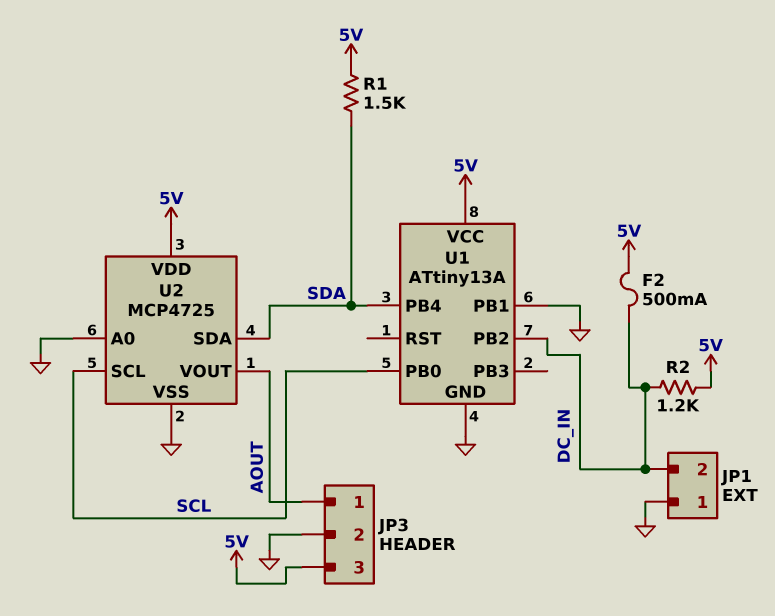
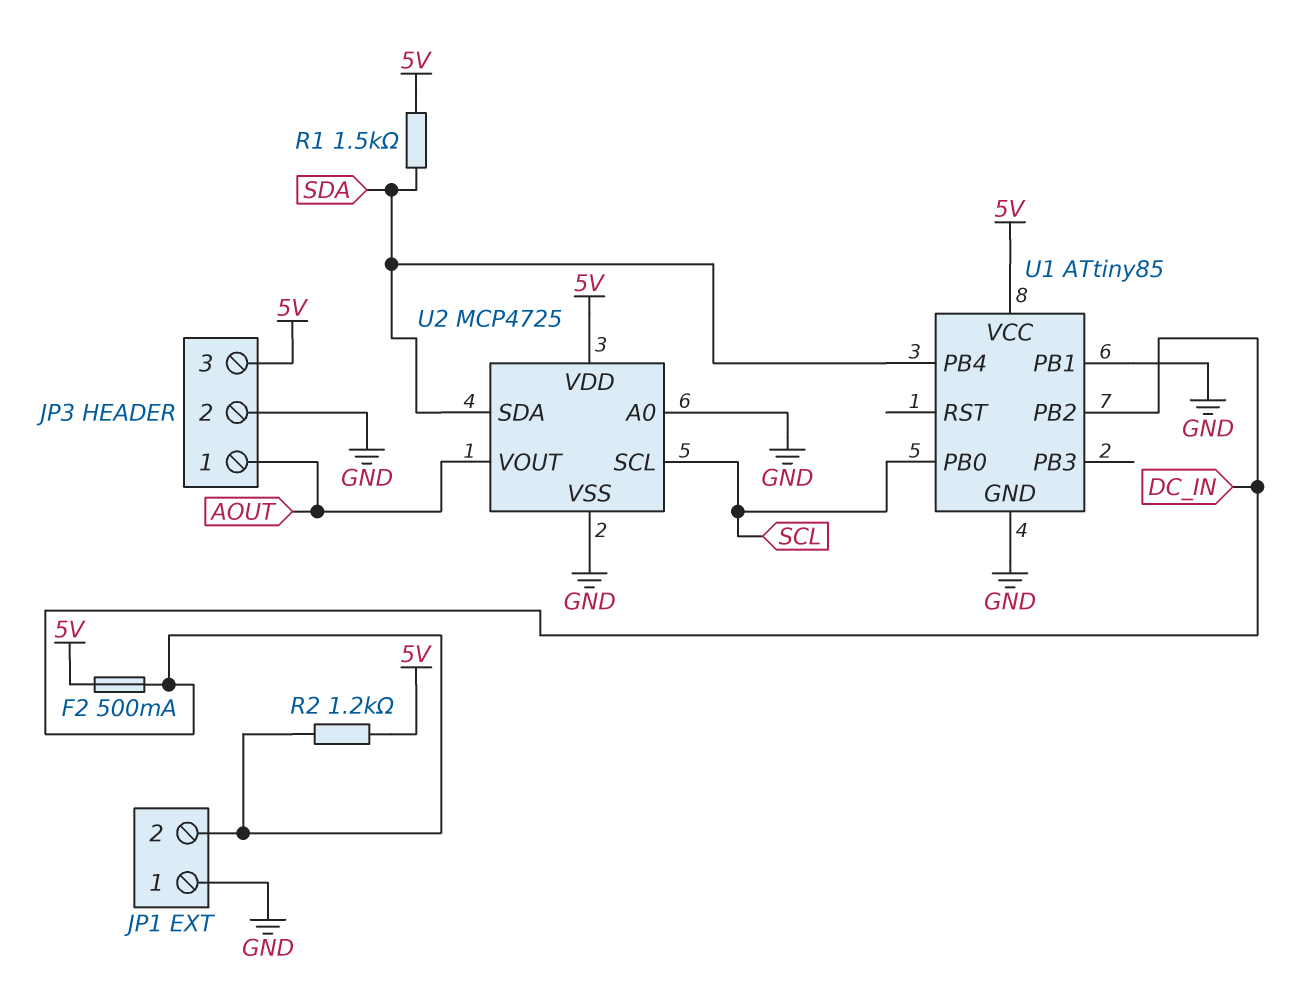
U1: ATtiny13A -> ATtiny85

